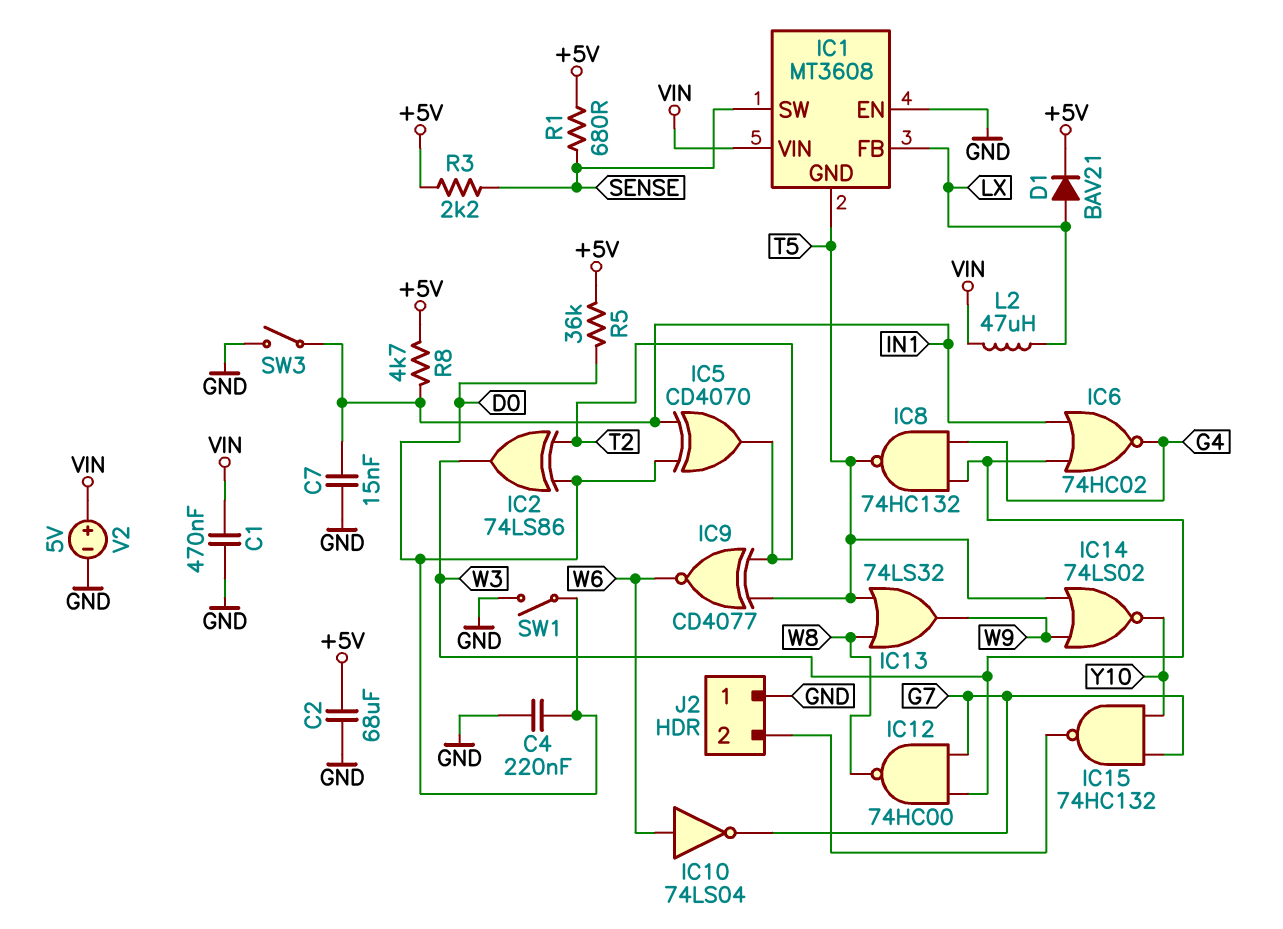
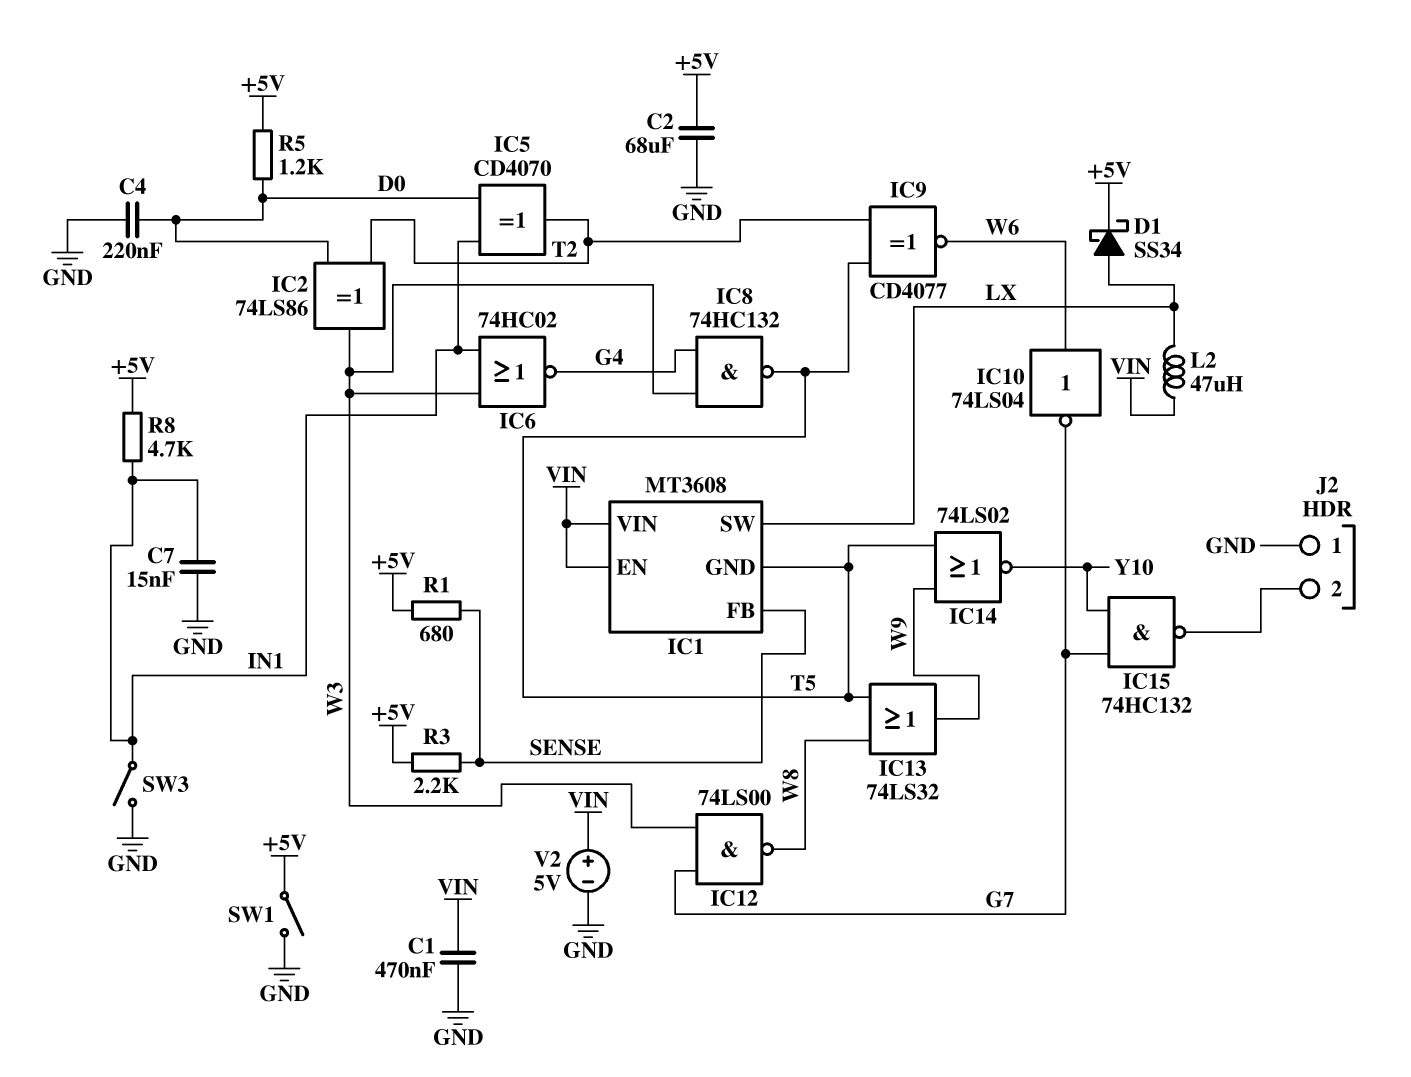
D1: diode BAV21 (A LX, K +5V) -> schottky SS34 (A LX, K +5V)
IC1 pin EN: GND -> VIN
IC1 pin FB: LX -> SENSE
IC1 pin SW: SENSE -> LX
IC12: NAND 74HC00 (in G7, in W3, out W8) -> NAND 74LS00 (in G7, in W3, out W8)
R5: 36k (+5V, D0) -> 1.2k (+5V, D0)
SW1: switch (D0, GND) -> switch (+5V, GND)

